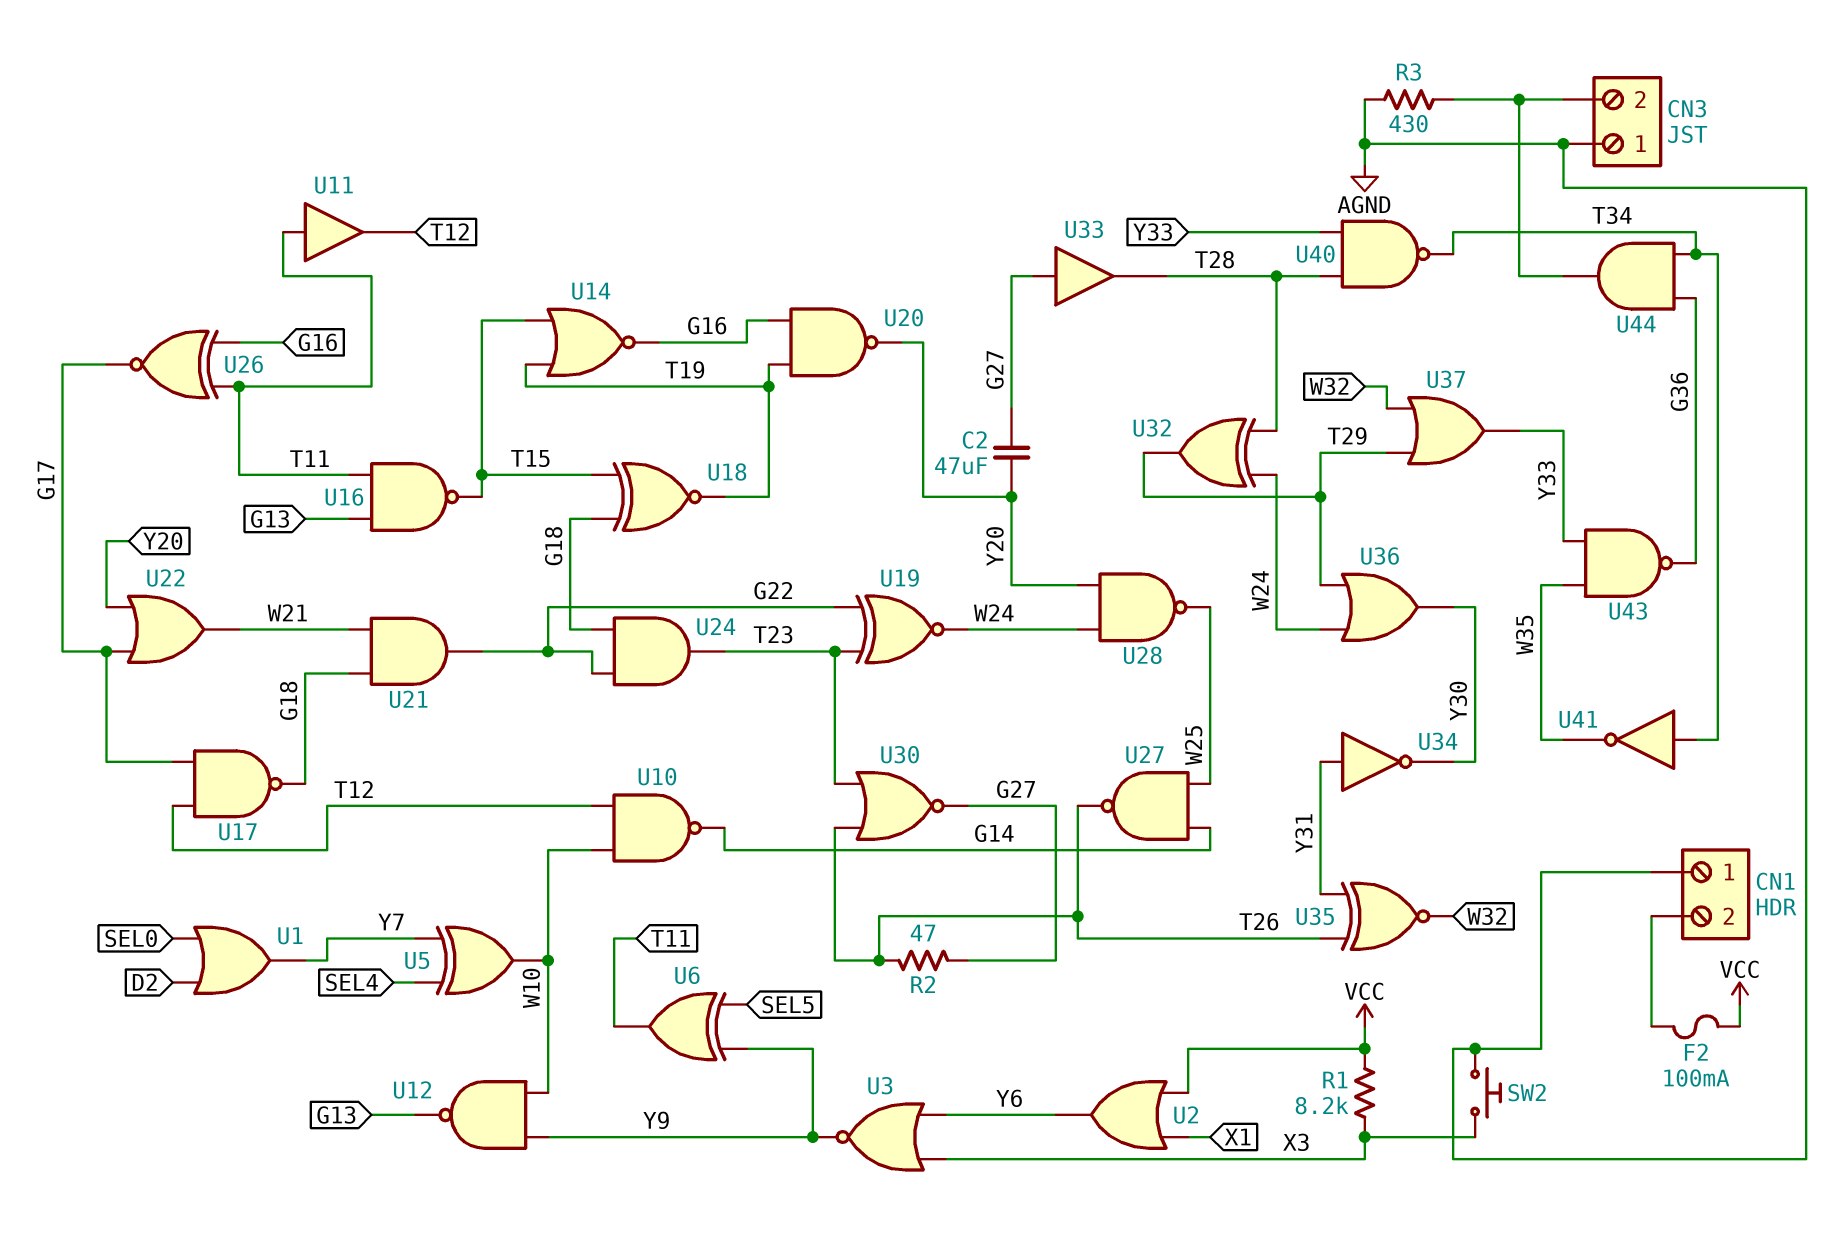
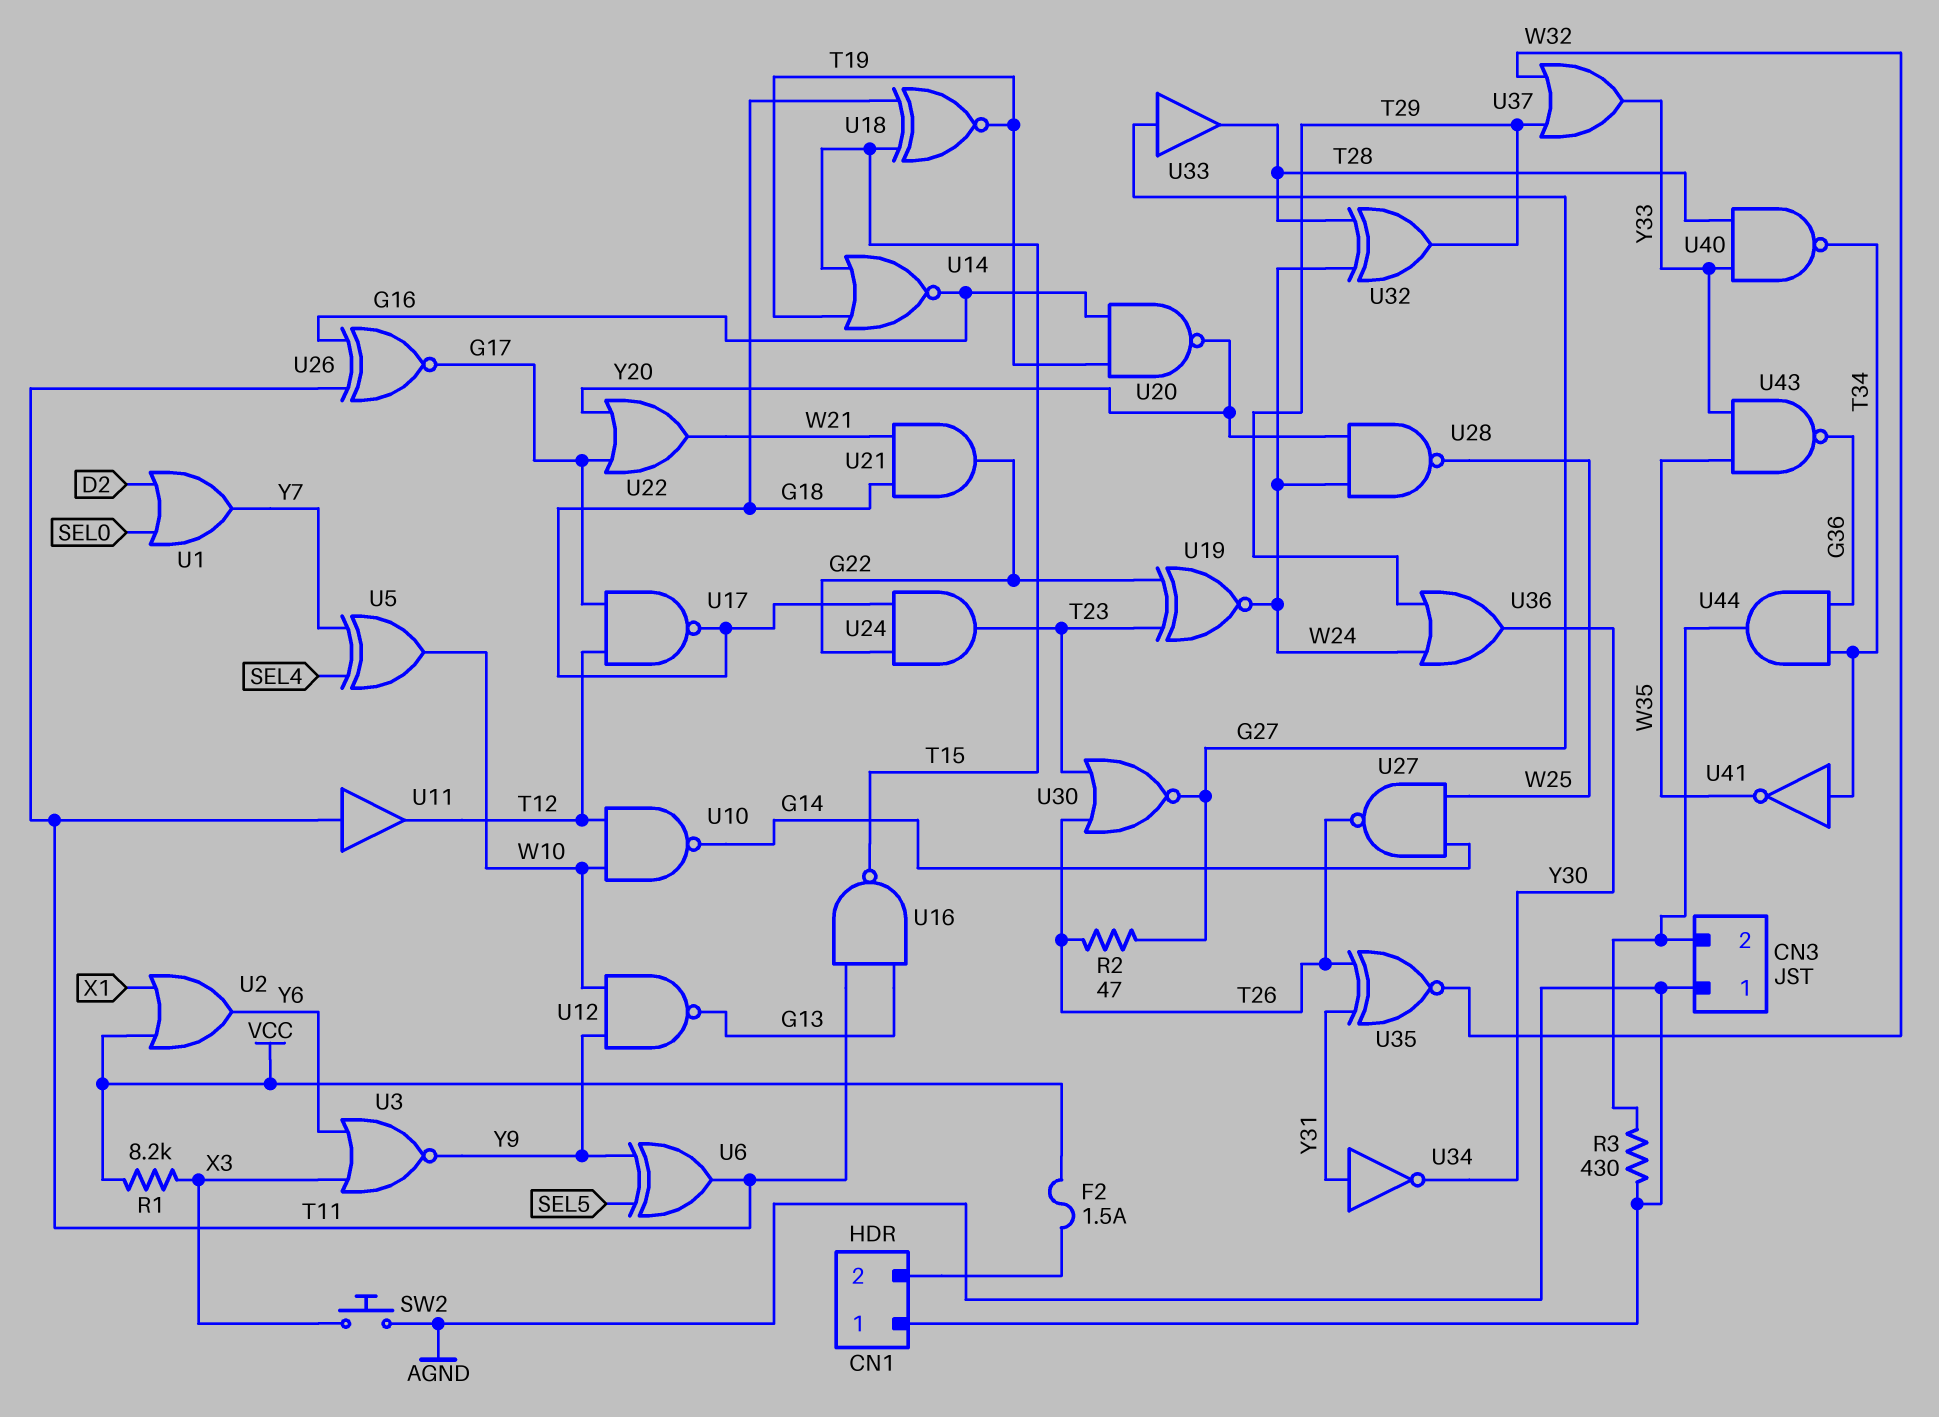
C2: 47uF (G27, Y20) -> none
F2: 100mA (CN1/2, VCC) -> 1.5A (CN1/2, VCC)

